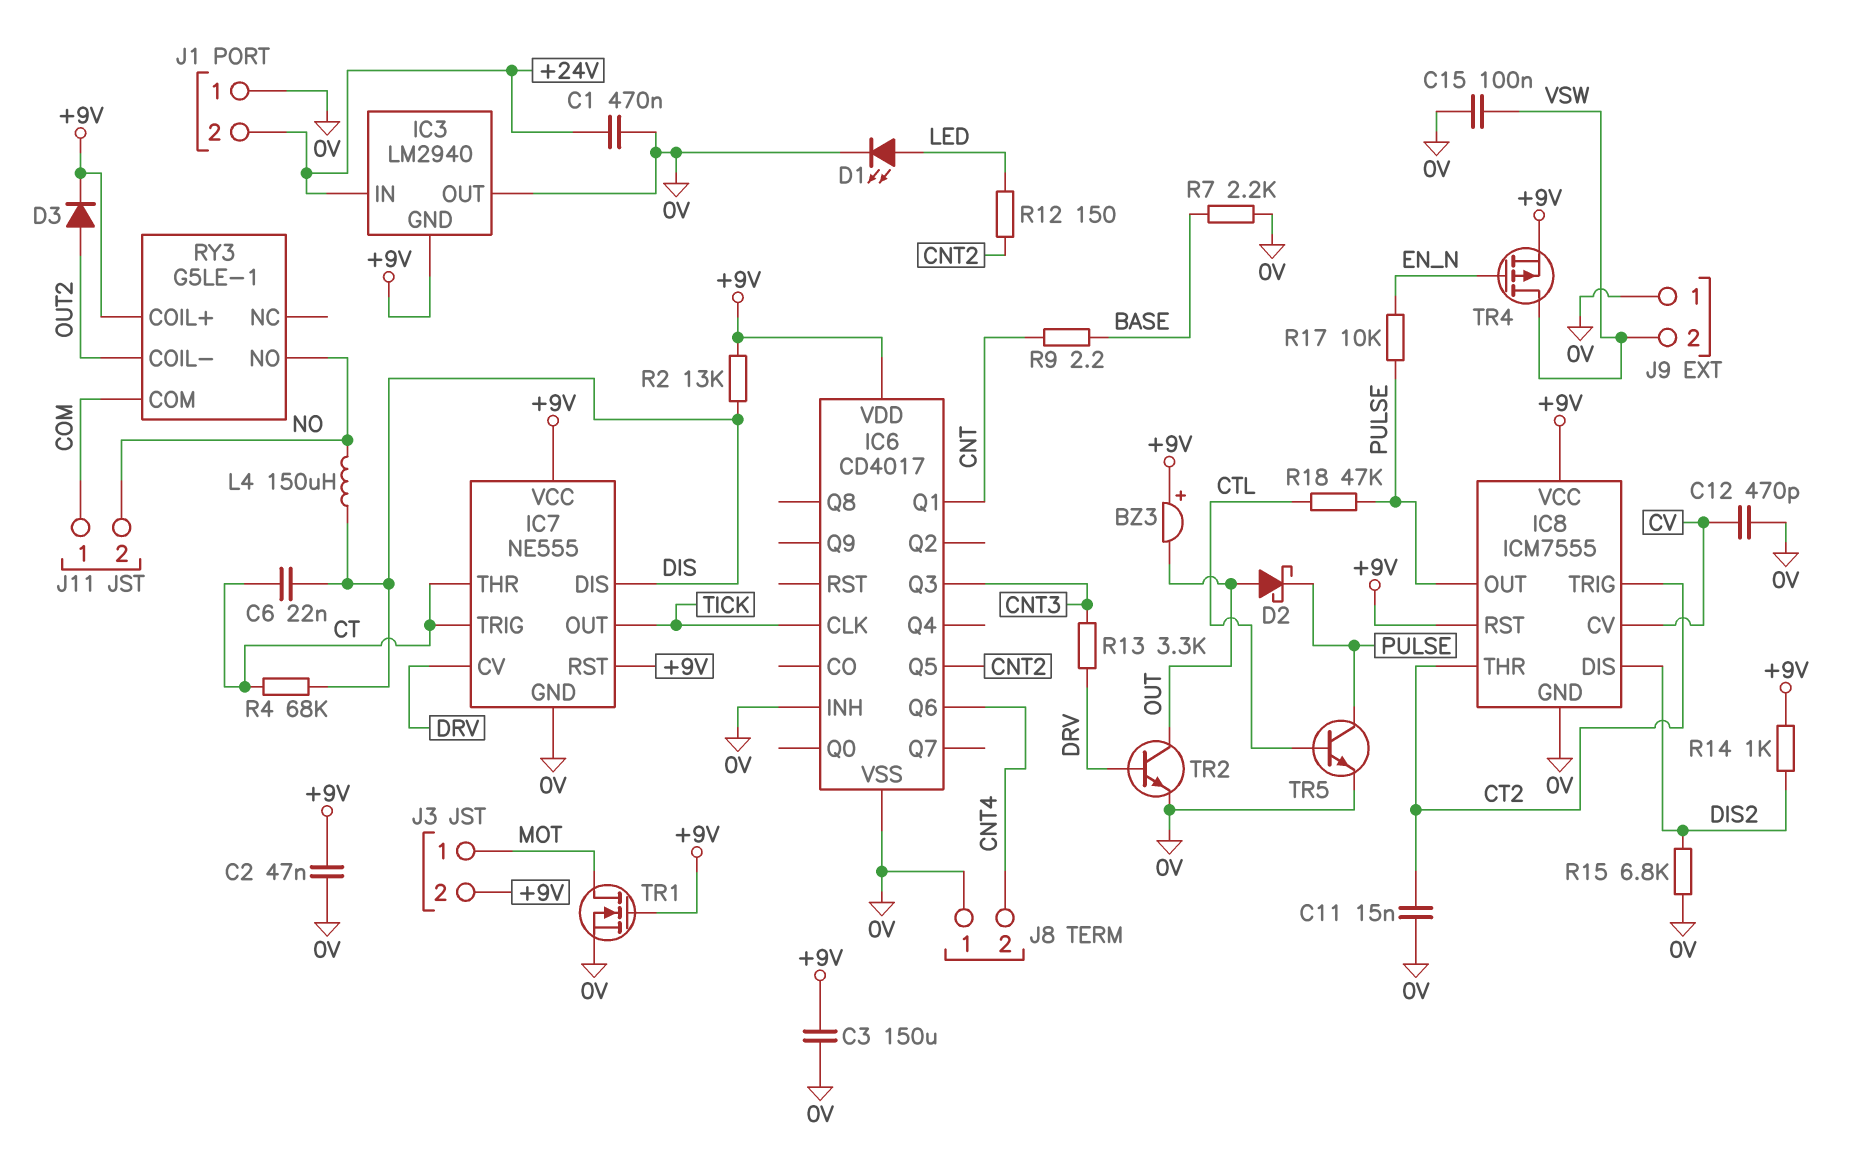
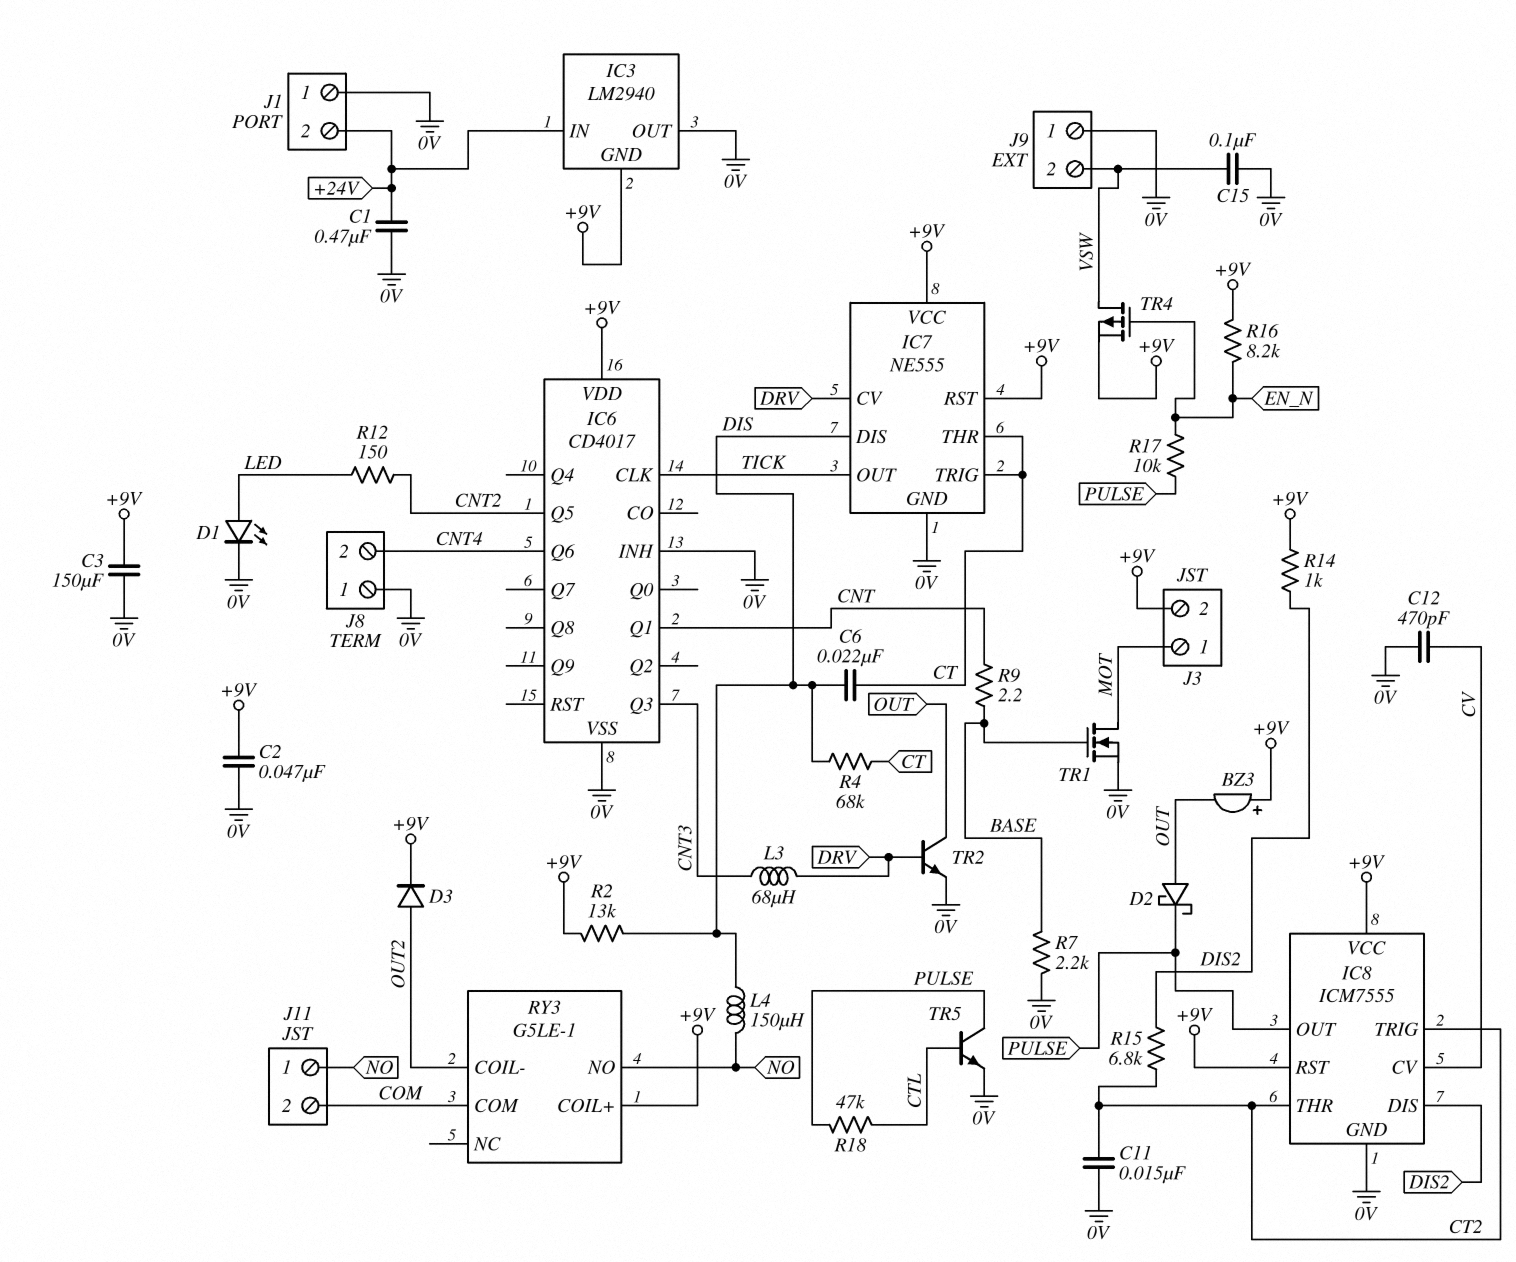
J11 pin 1: COM -> NO
J11 pin 2: NO -> COM
L3: none -> 68uH (CNT3, DRV)
R13: 3.3k (CNT3, DRV) -> none
R15: 6.8k (0V, DIS2) -> 6.8k (CT2, DIS2)
R16: none -> 8.2k (+9V, EN_N)
TR1: NMOS (G +9V, D MOT, S 0V) -> NMOS (G BASE, D MOT, S 0V)

